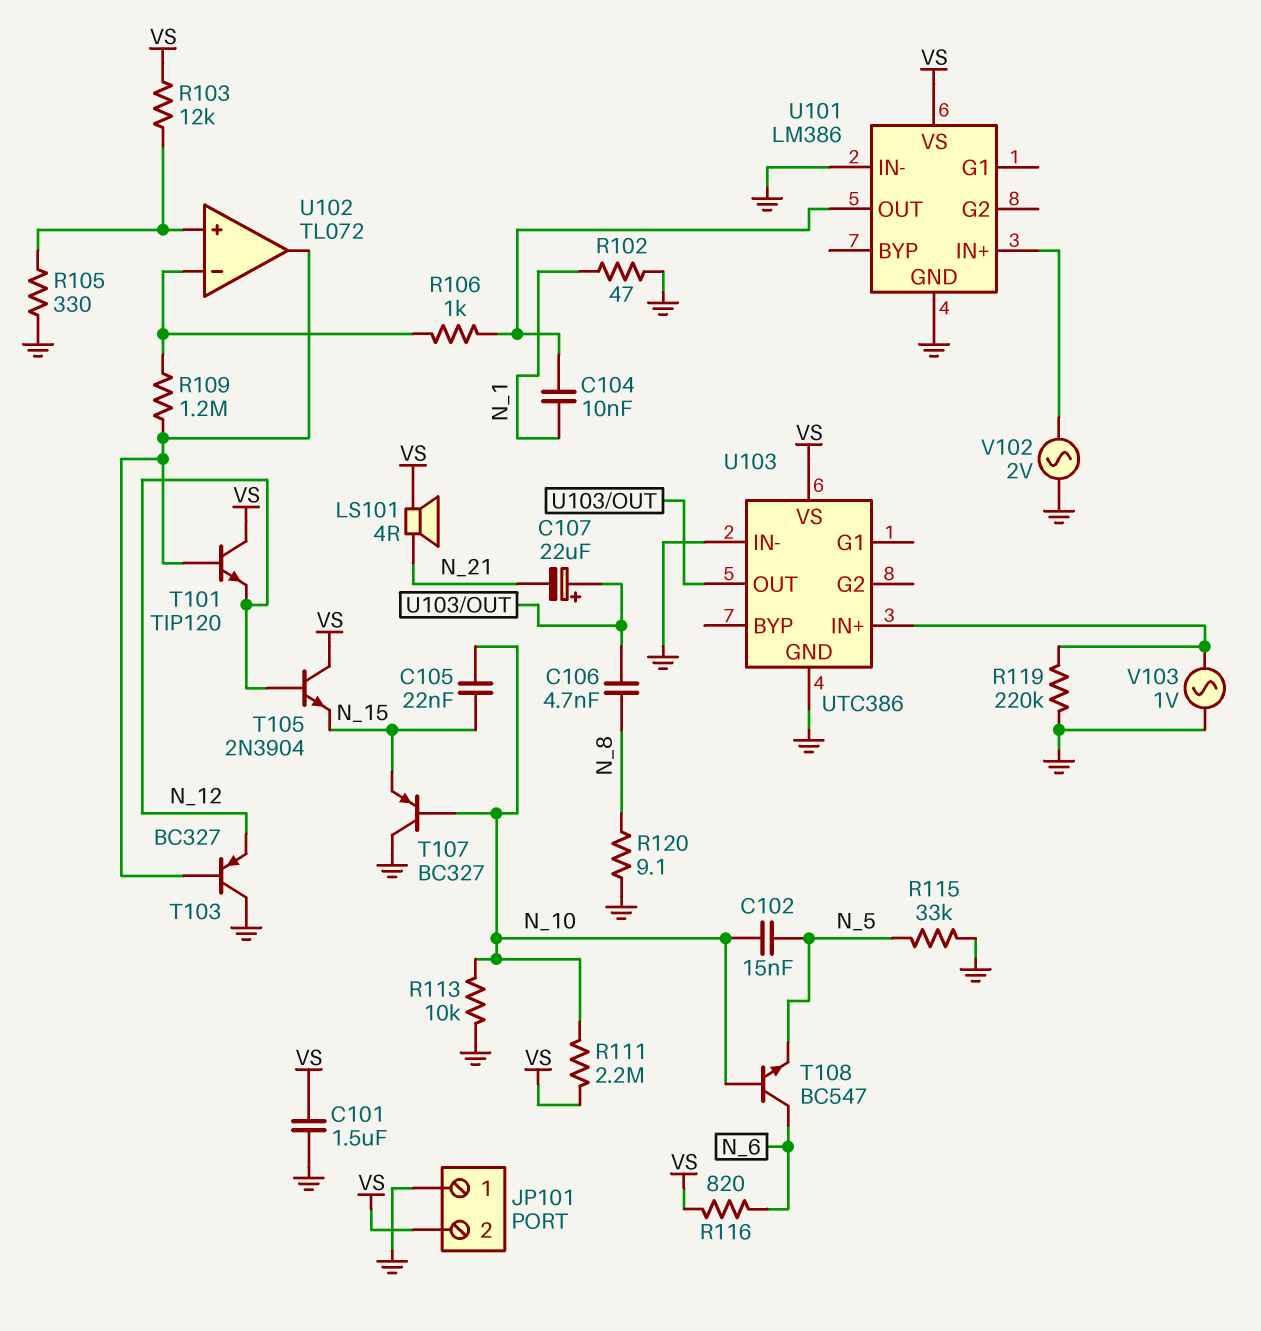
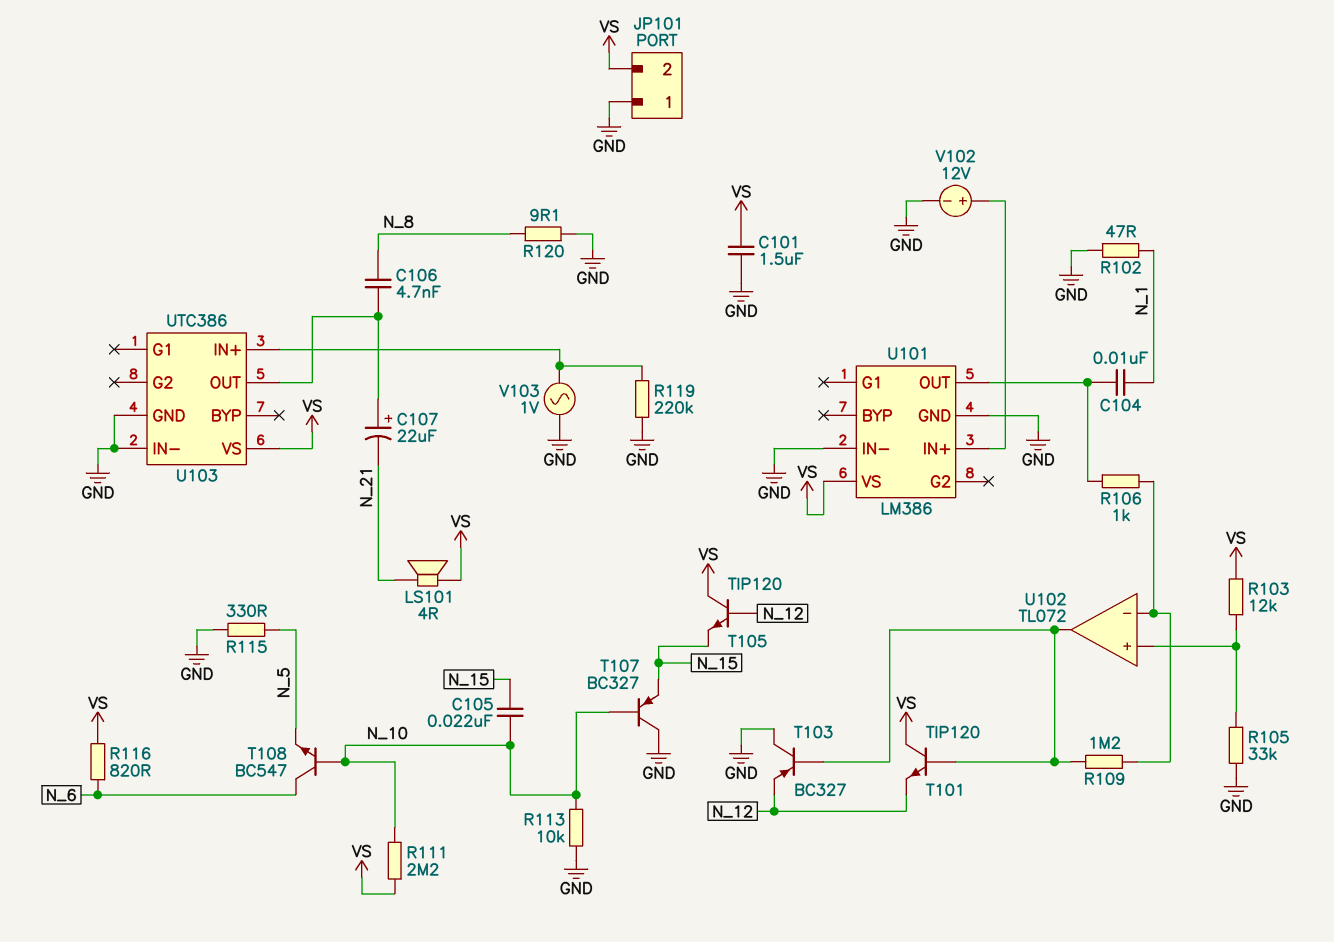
C102: 15nF (N_5, N_10) -> none
R105: 330 (GND, U102/in+) -> 33k (GND, U102/in+)
R115: 33k (GND, N_5) -> 330 (GND, N_5)
T105: NPN 2N3904 (B N_12, C VS, E N_15) -> NPN TIP120 (B N_12, C VS, E N_15)
V102: AC 2V (GND, U101/IN+) -> 12V (plus U101/IN+, minus GND)

